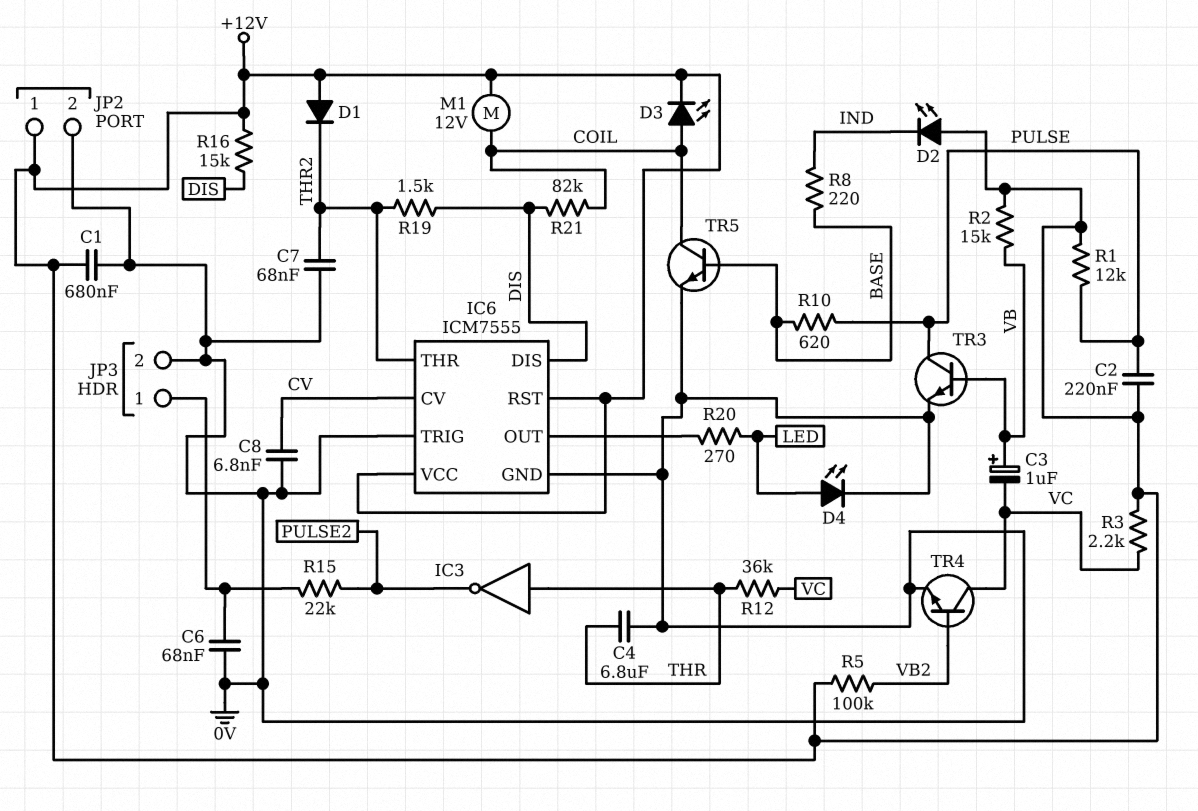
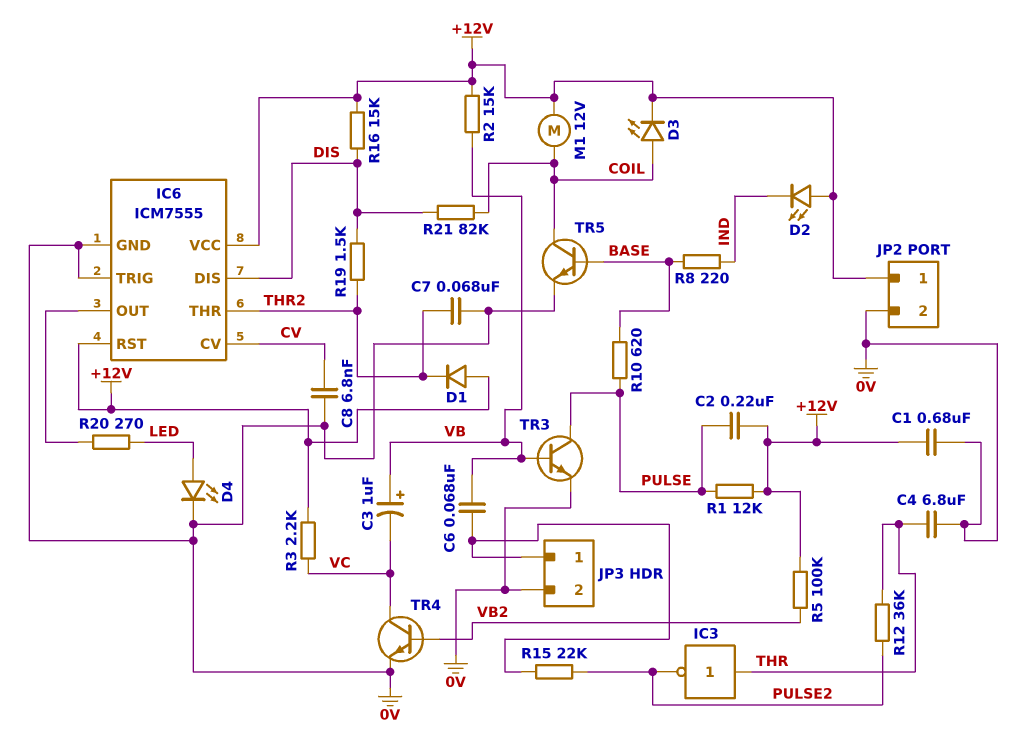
C6: 68nF (0V, JP3/1) -> 68nF (JP3/1, VB)
R12: 36k (THR, VC) -> 36k (PULSE2, THR)

